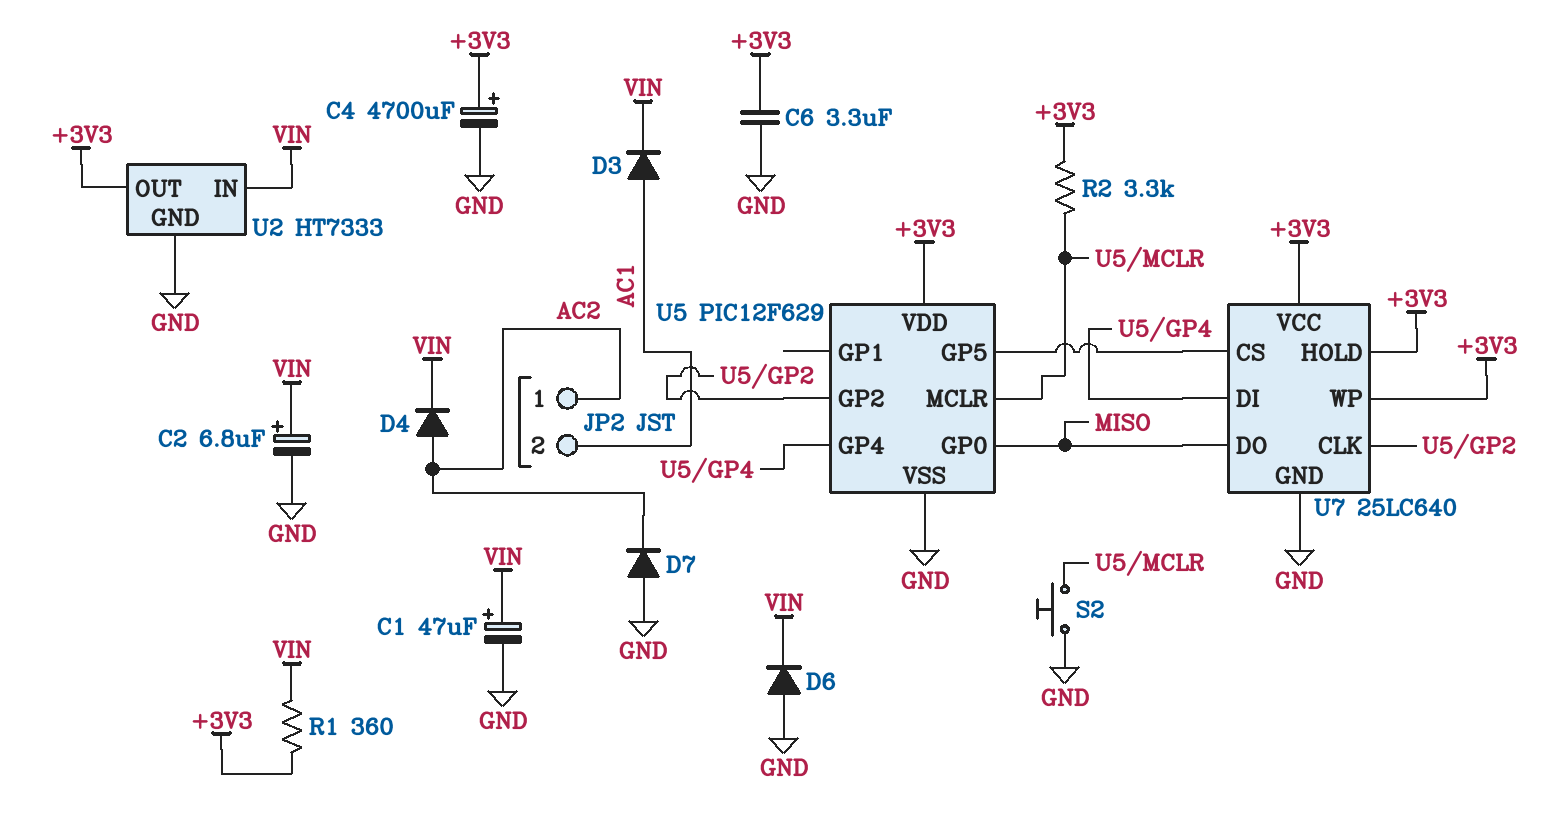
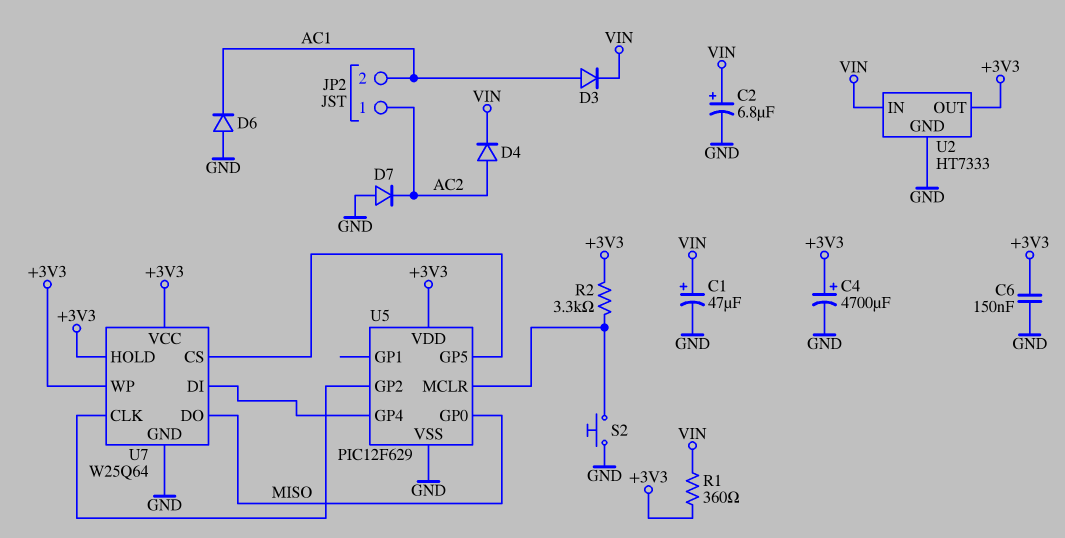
C6: 3.3uF (+3V3, GND) -> 150nF (+3V3, GND)
D6: diode (A GND, K VIN) -> diode (A GND, K AC1)
U7: 25LC640 -> W25Q64

